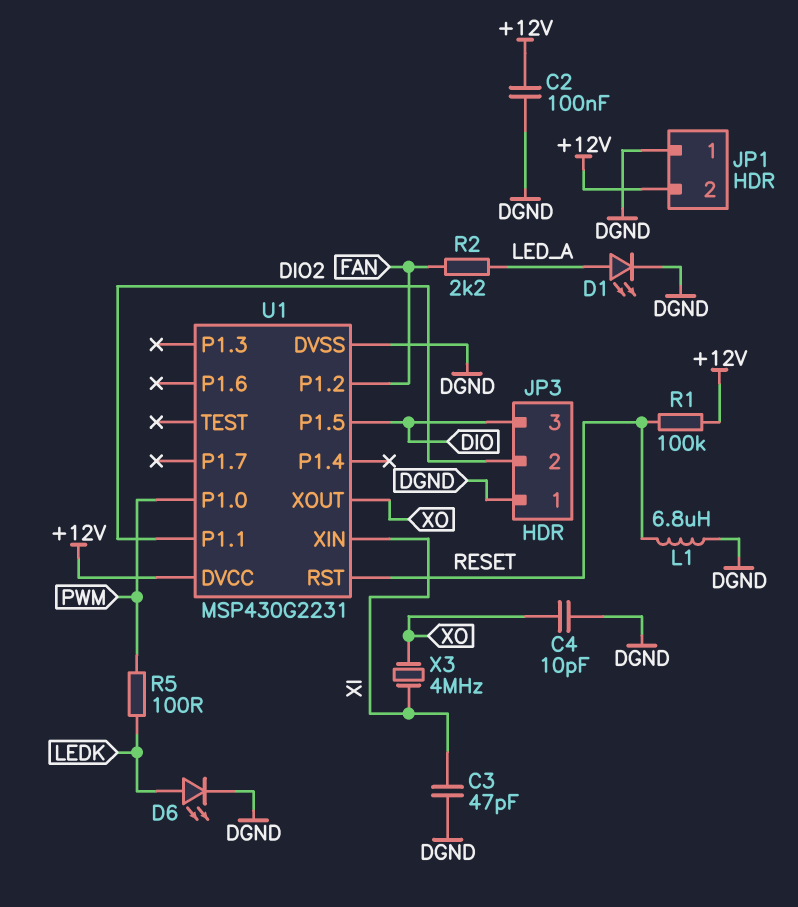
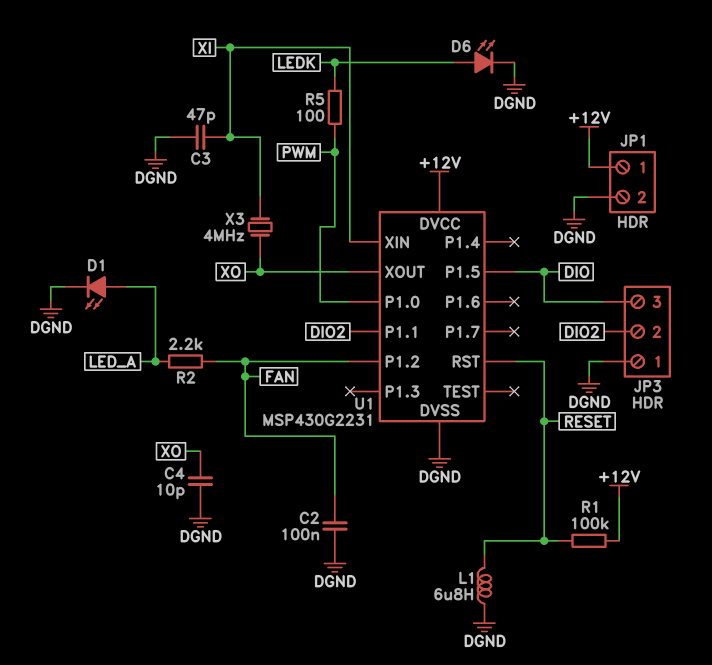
C2: 100nF (+12V, DGND) -> 100nF (DGND, FAN)
JP1 pin 1: DGND -> +12V
JP1 pin 2: +12V -> DGND

